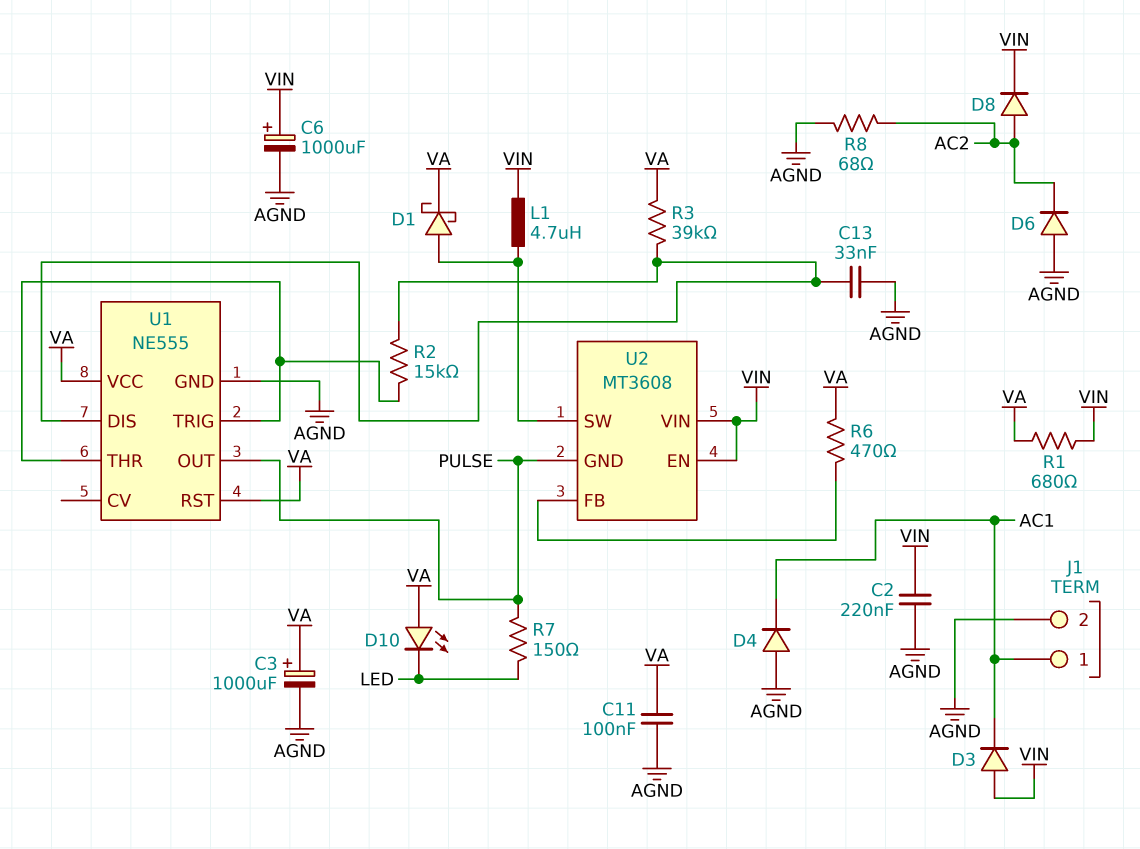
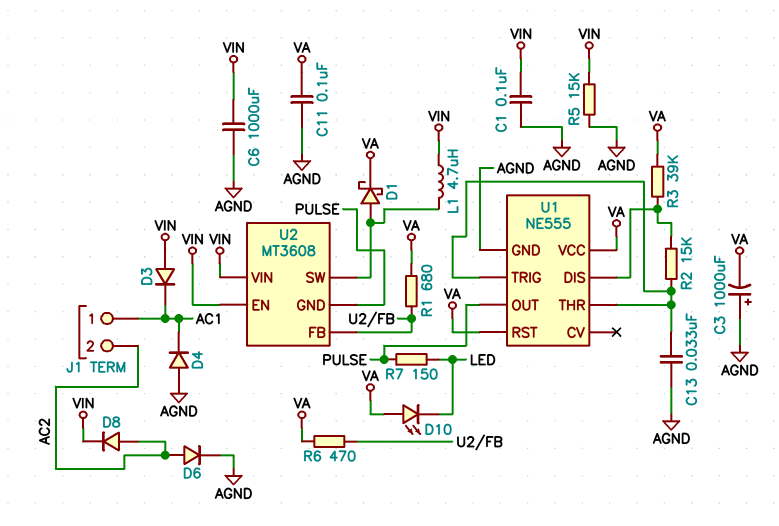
C1: none -> 100nF (AGND, VIN)
C2: 220nF (AGND, VIN) -> none
C3: 1000uF (plus VA, minus AGND) -> 1000uF (plus AGND, minus VA)
C6: 1000uF (plus VIN, minus AGND) -> 1000uF (AGND, VIN)
C13: 33nF (AGND, U1/DIS) -> 33nF (AGND, U1/THR)
D6: diode (A AGND, K AC2) -> diode (A AC2, K AGND)
J1 pin 2: AGND -> AC2
R1: 680 (VA, VIN) -> 680 (U2/FB, VA)
R5: none -> 15k (AGND, VIN)
R8: 68 (AC2, AGND) -> none

